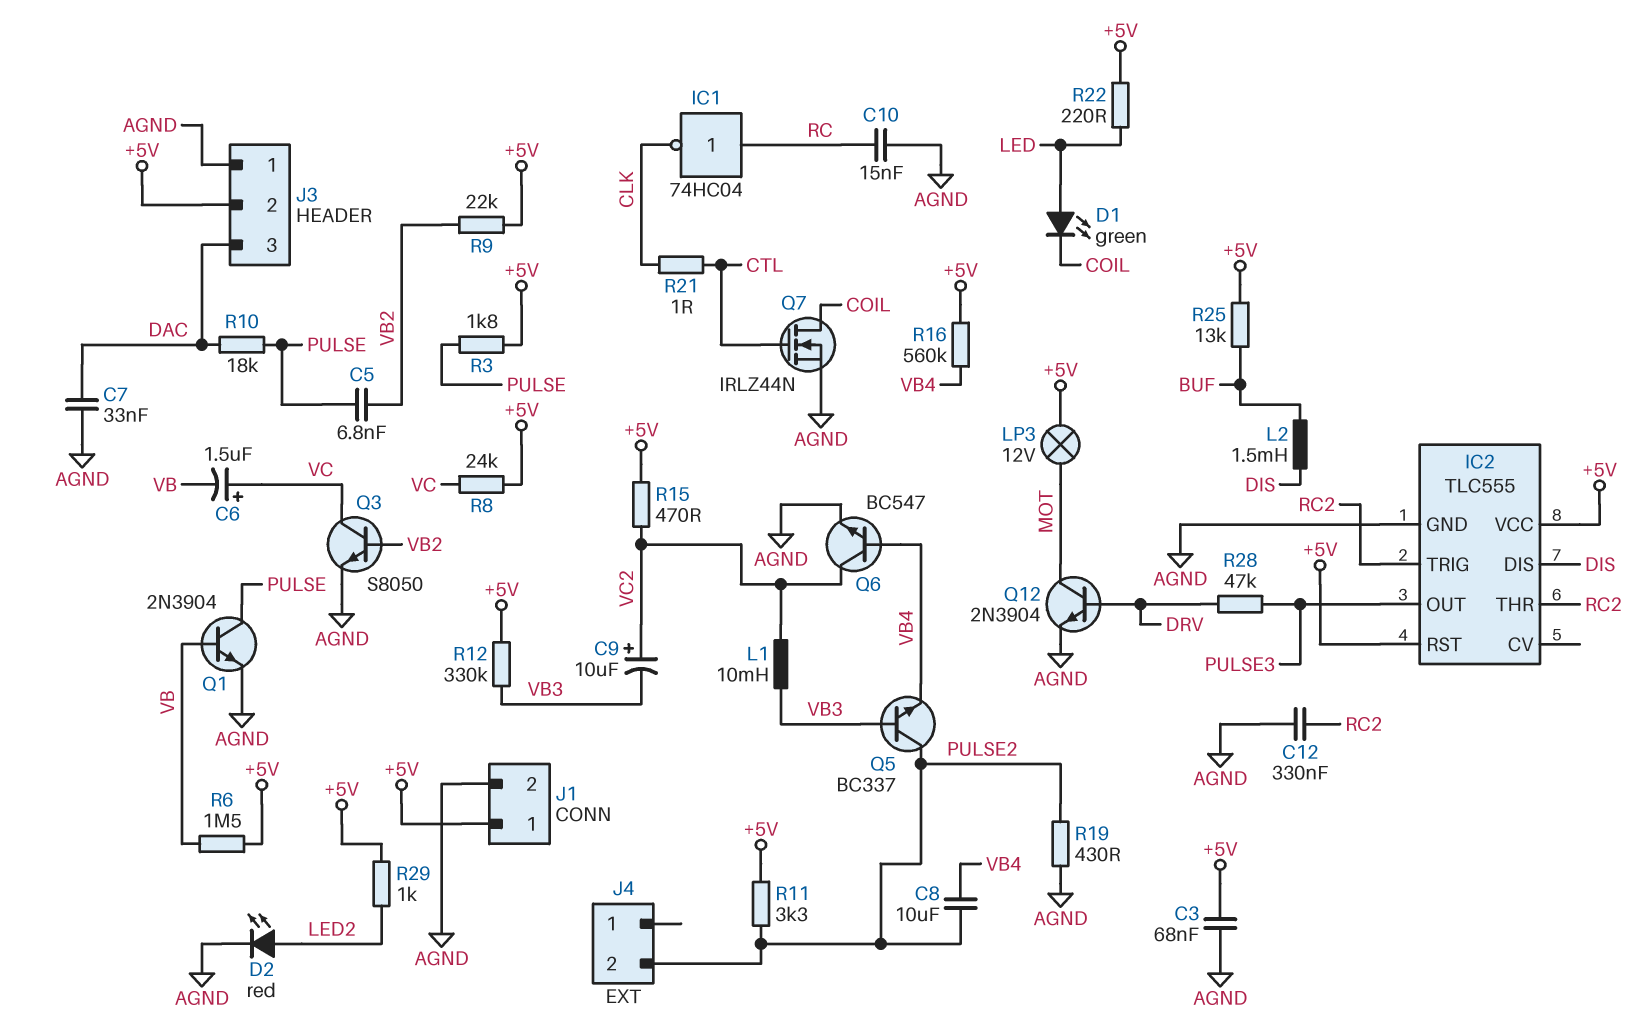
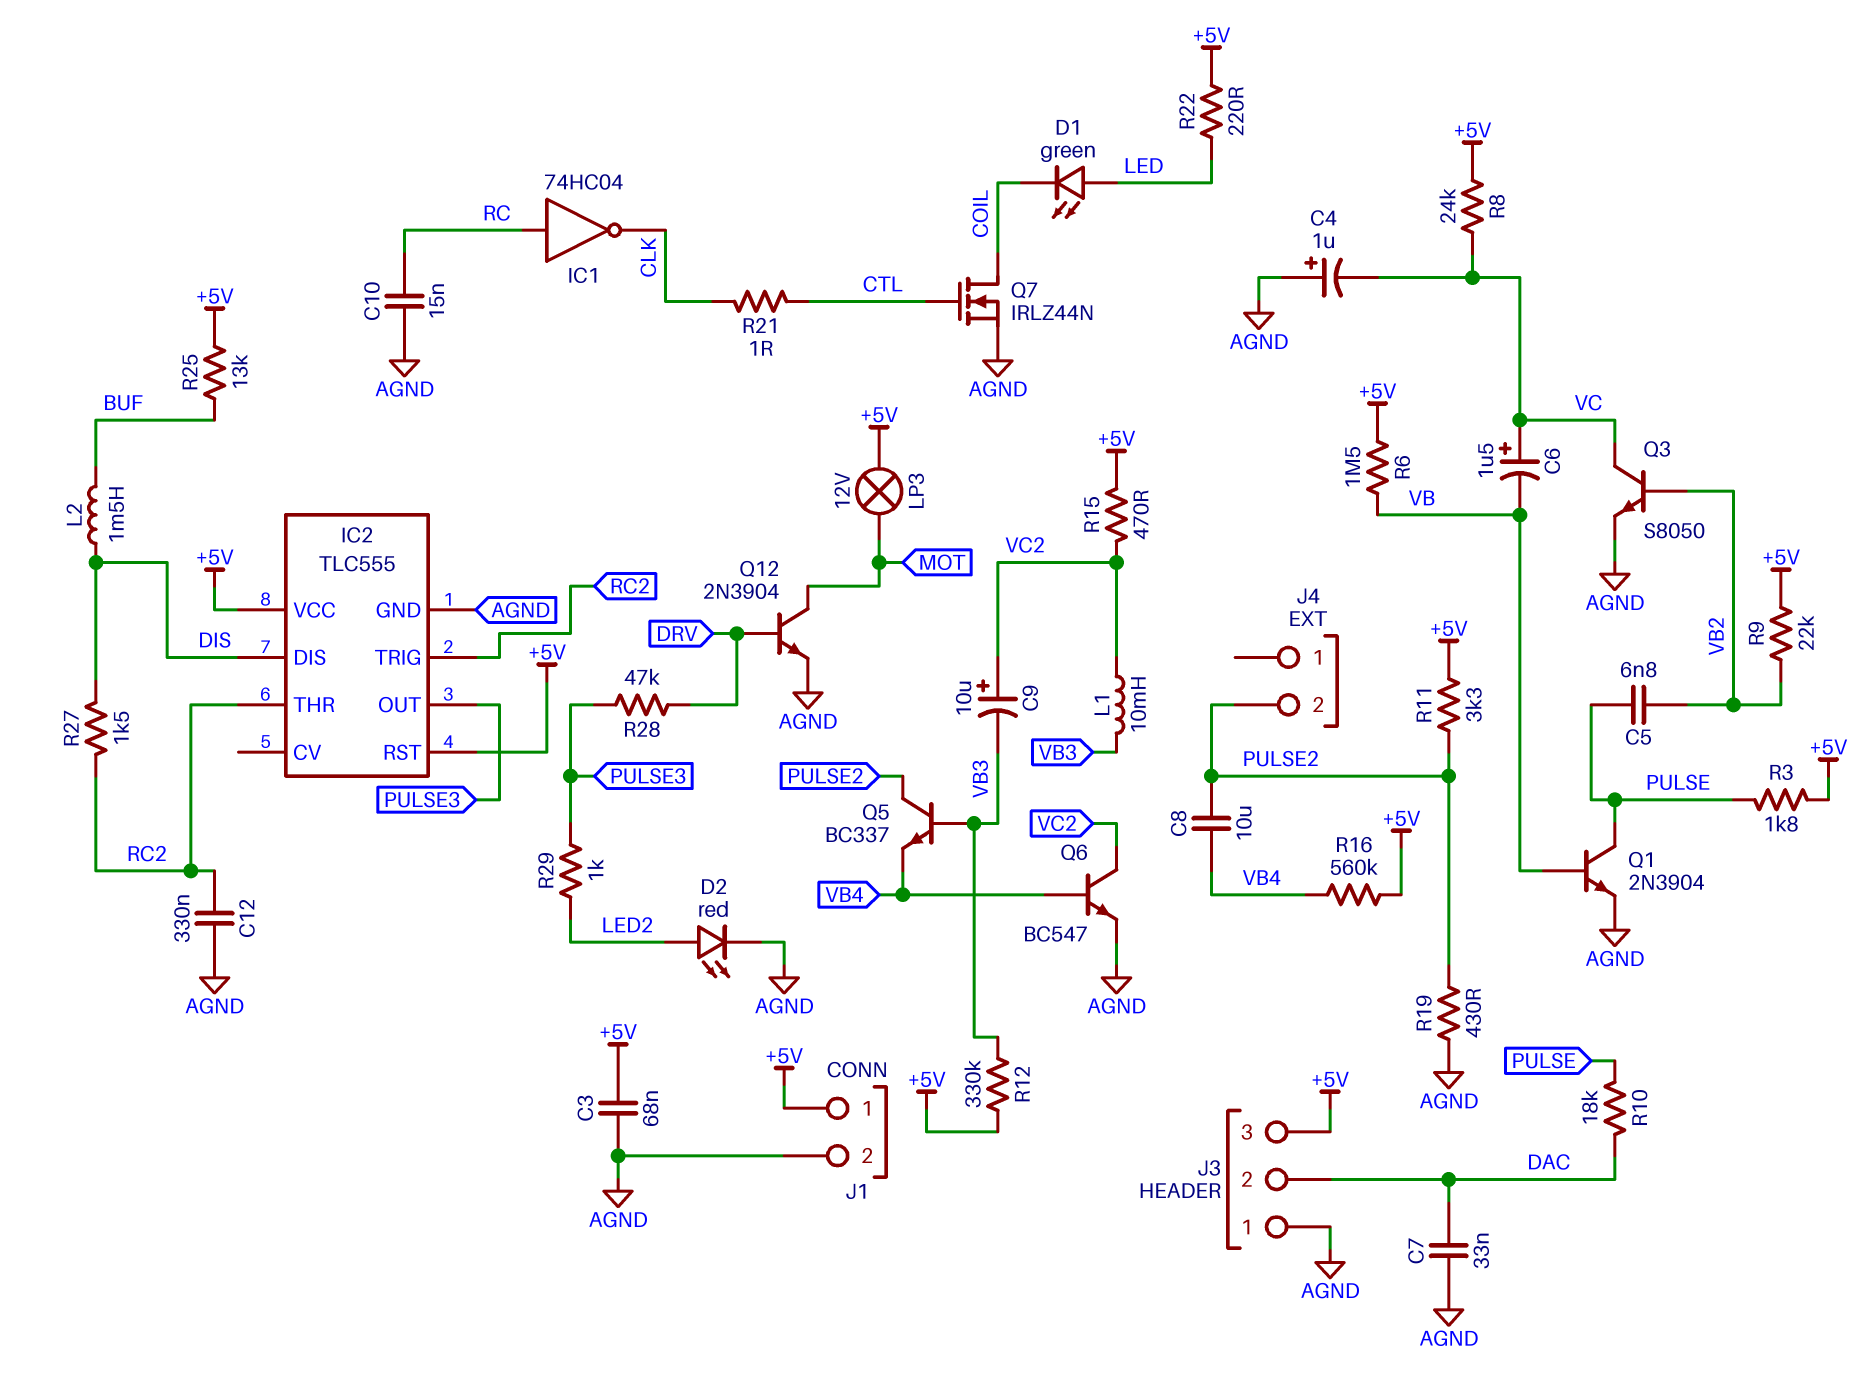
C4: none -> 1uF (plus AGND, minus VC)
J3 pin 2: +5V -> DAC
J3 pin 3: DAC -> +5V
R27: none -> 1.5k (DIS, RC2)
R29: 1k (+5V, LED2) -> 1k (LED2, PULSE3)

